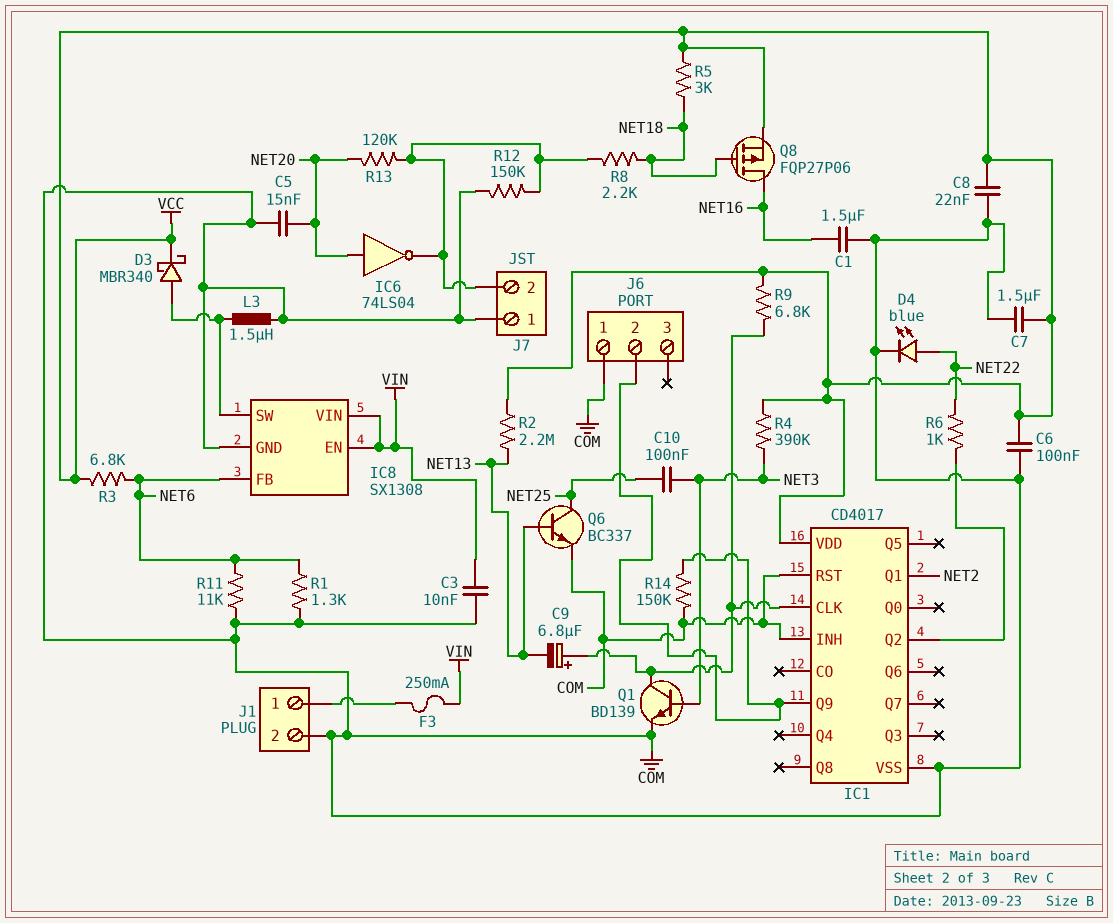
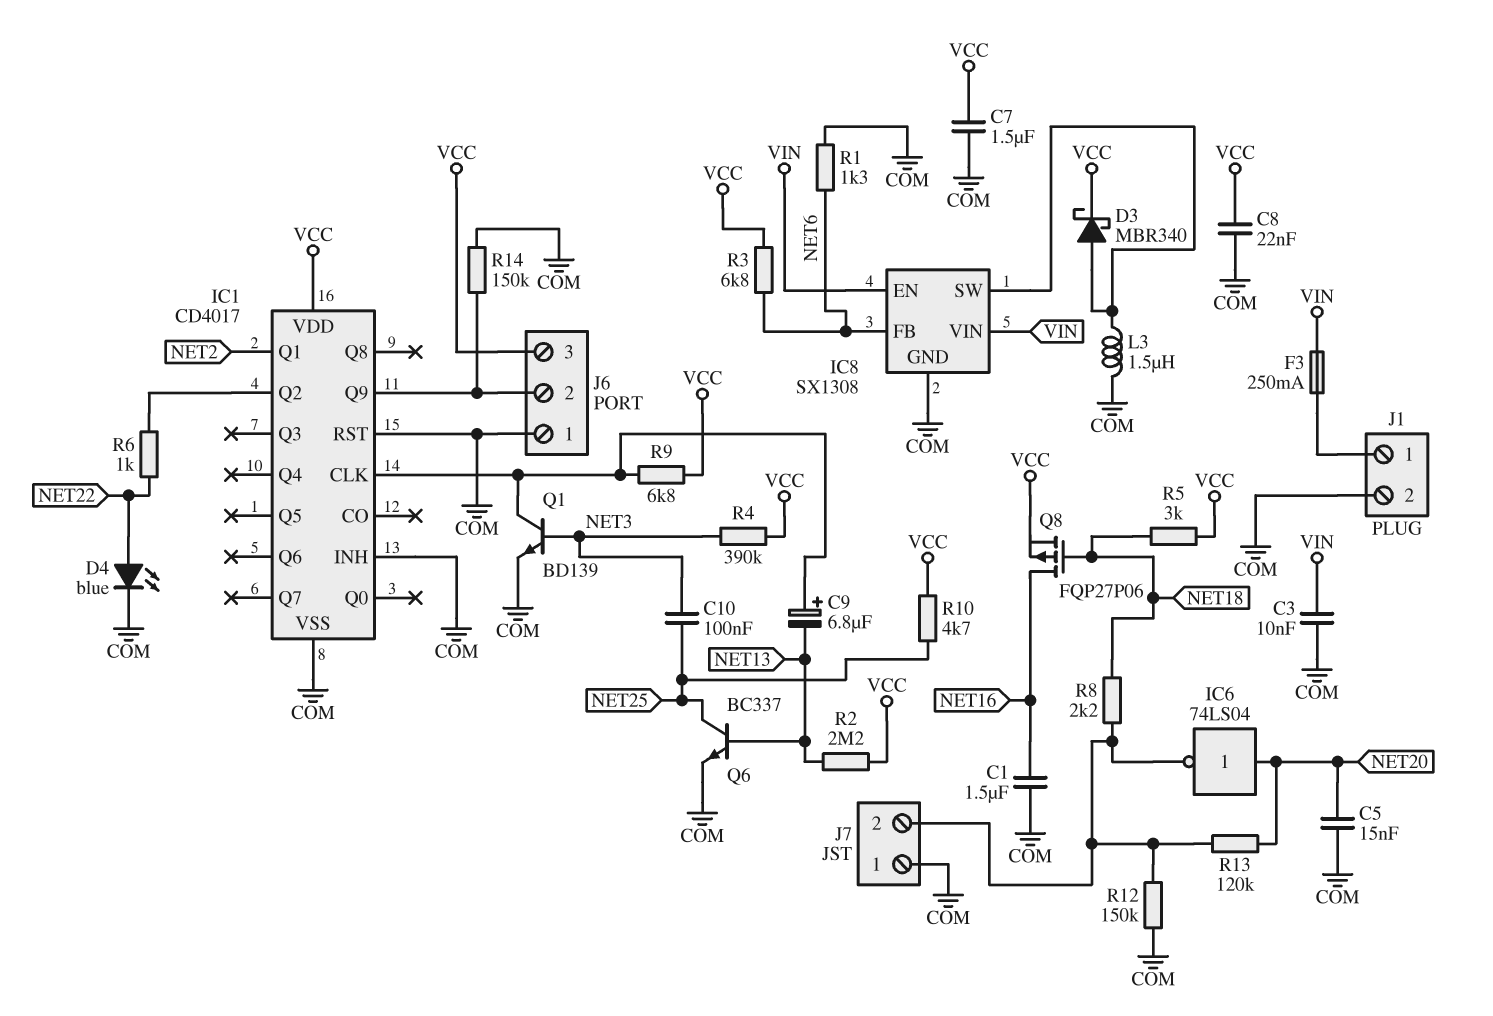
C6: 100nF (COM, VCC) -> none
J6 pin 3: none -> VCC
R10: none -> 4.7k (NET25, VCC)
R11: 11k (COM, NET6) -> none

